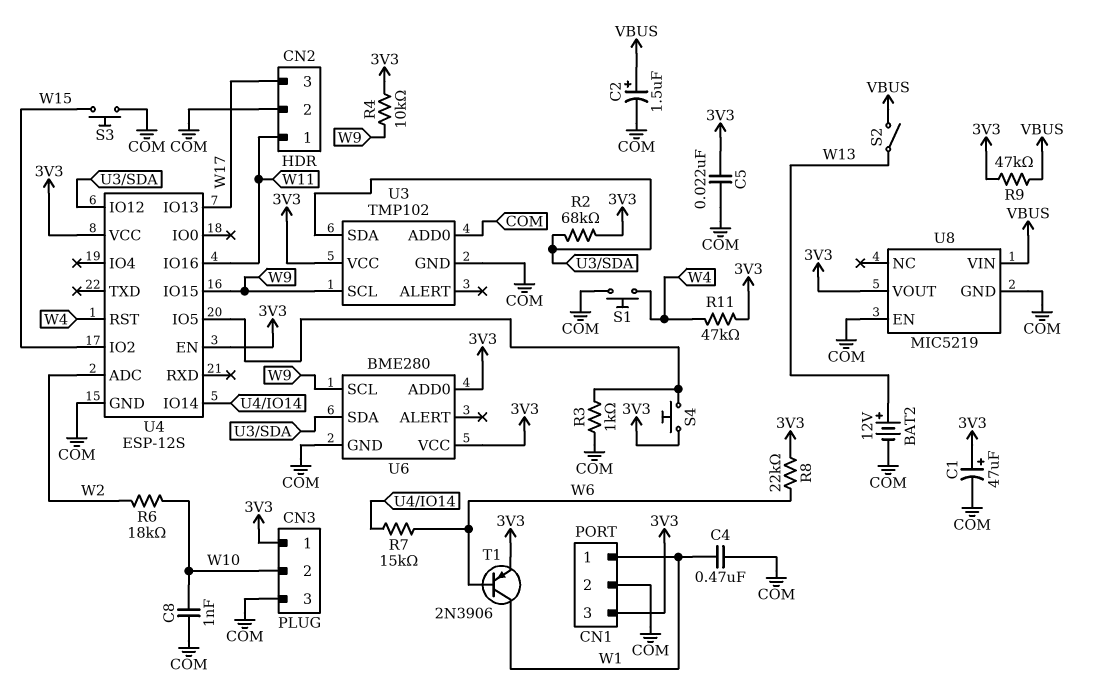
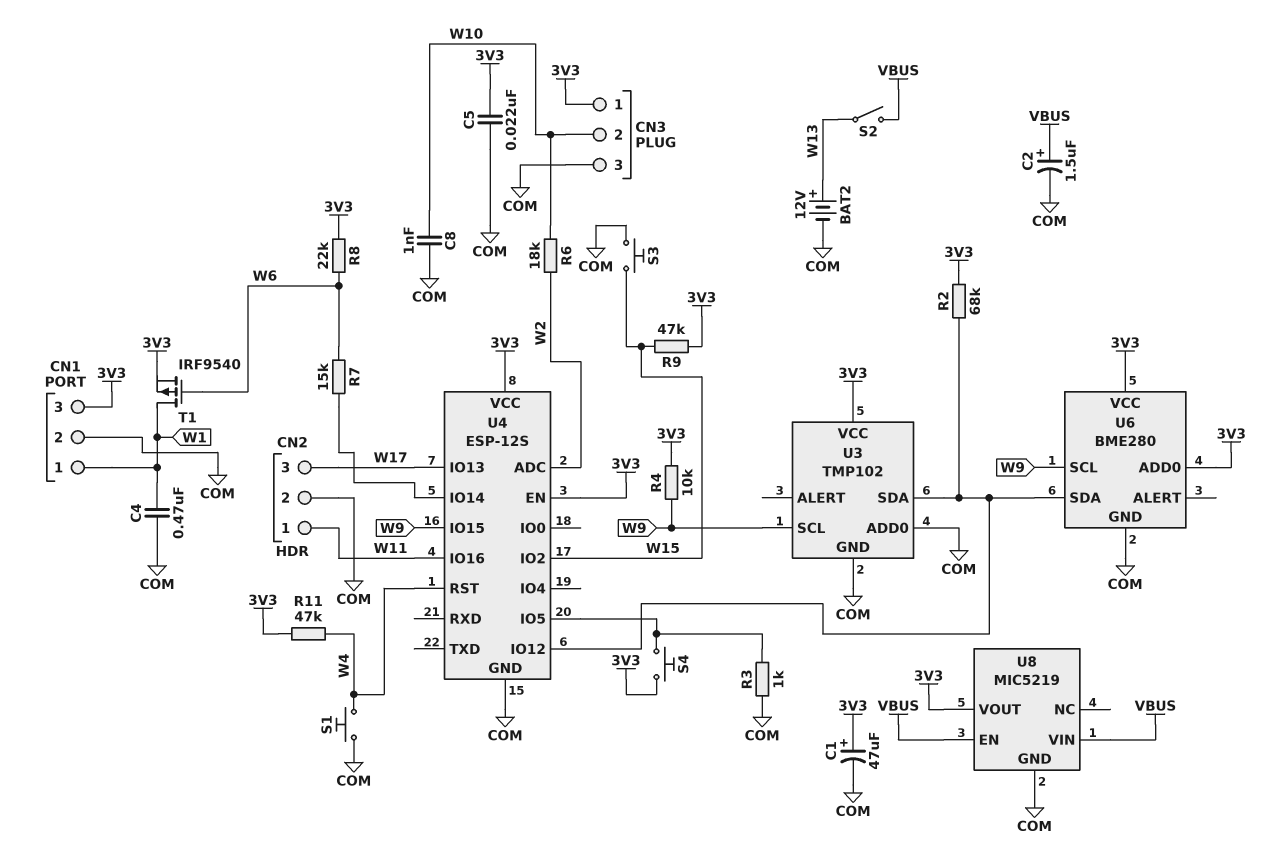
R9: 47k (3V3, VBUS) -> 47k (3V3, W15)
T1: PNP 2N3906 (B W6, C W1, E 3V3) -> PMOS IRF9540 (G W6, D W1, S 3V3)
U8 pin EN: COM -> VBUS

